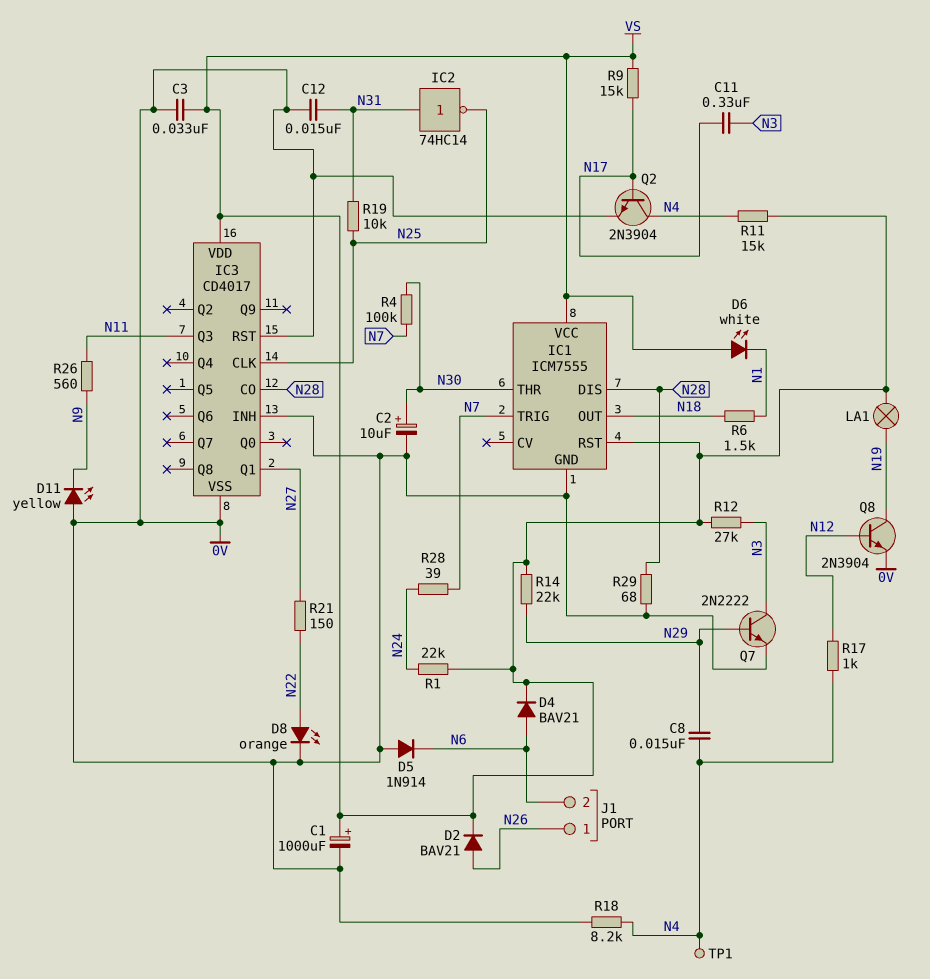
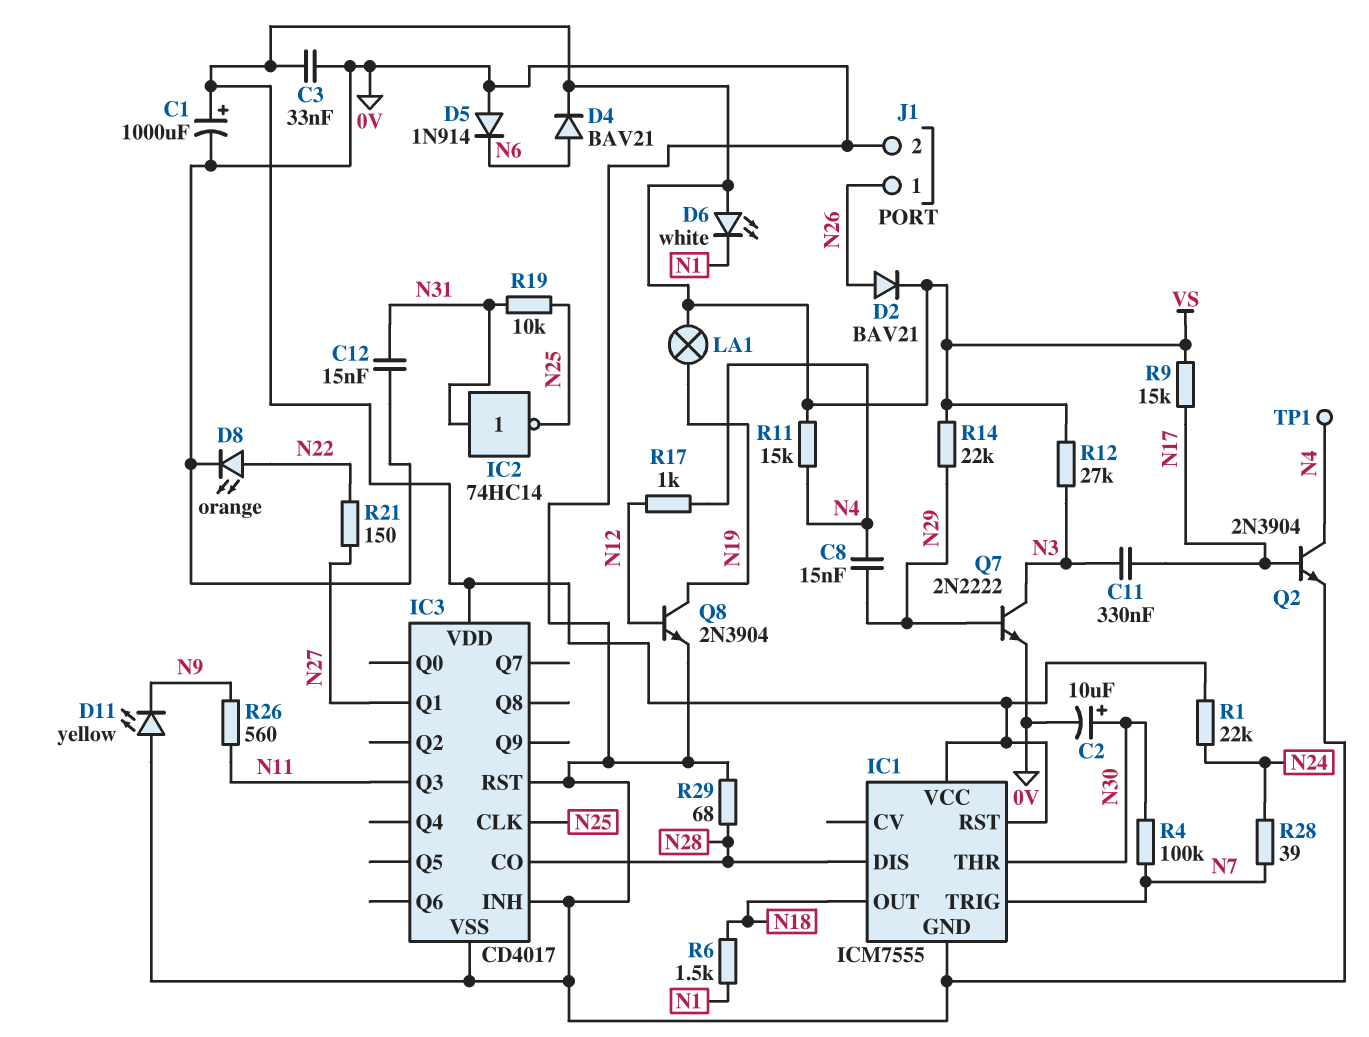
J1 pin 2: N6 -> 0V
R18: 8.2k (0V, N4) -> none

